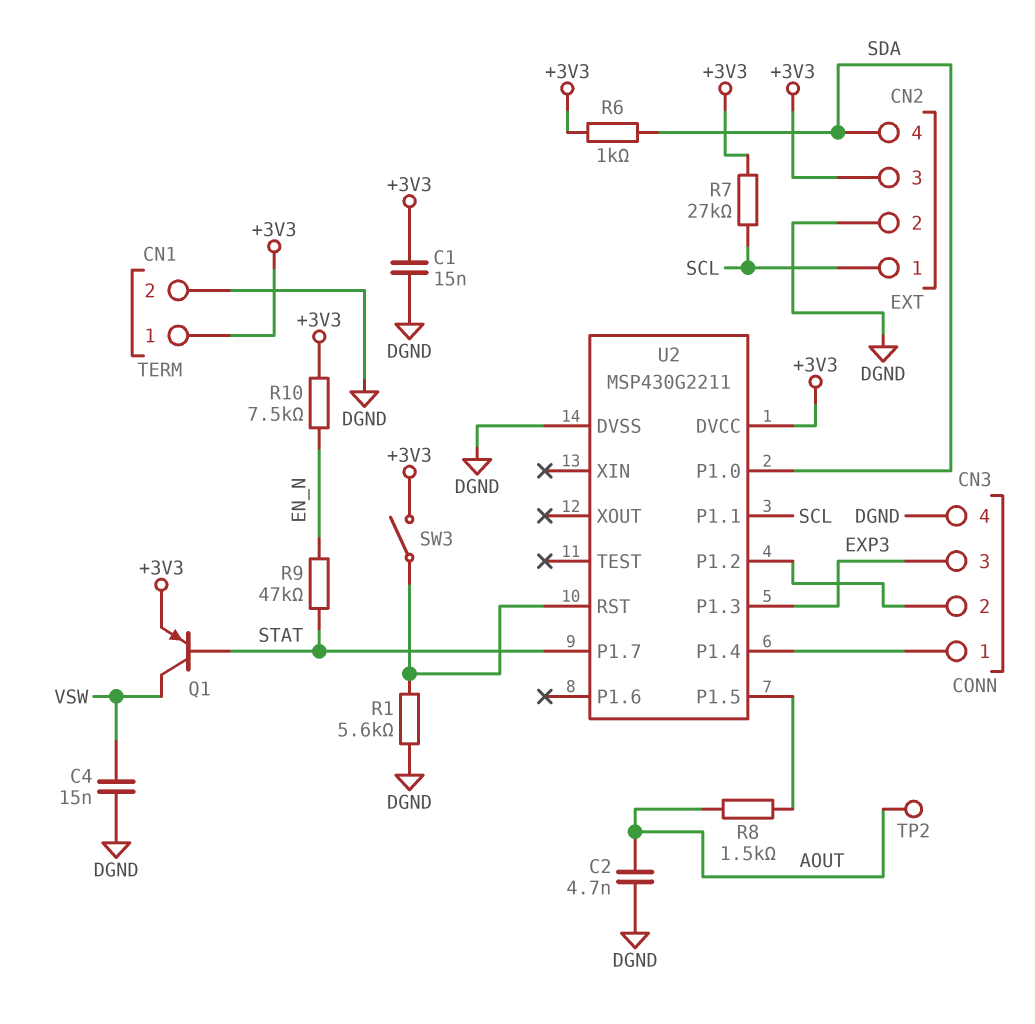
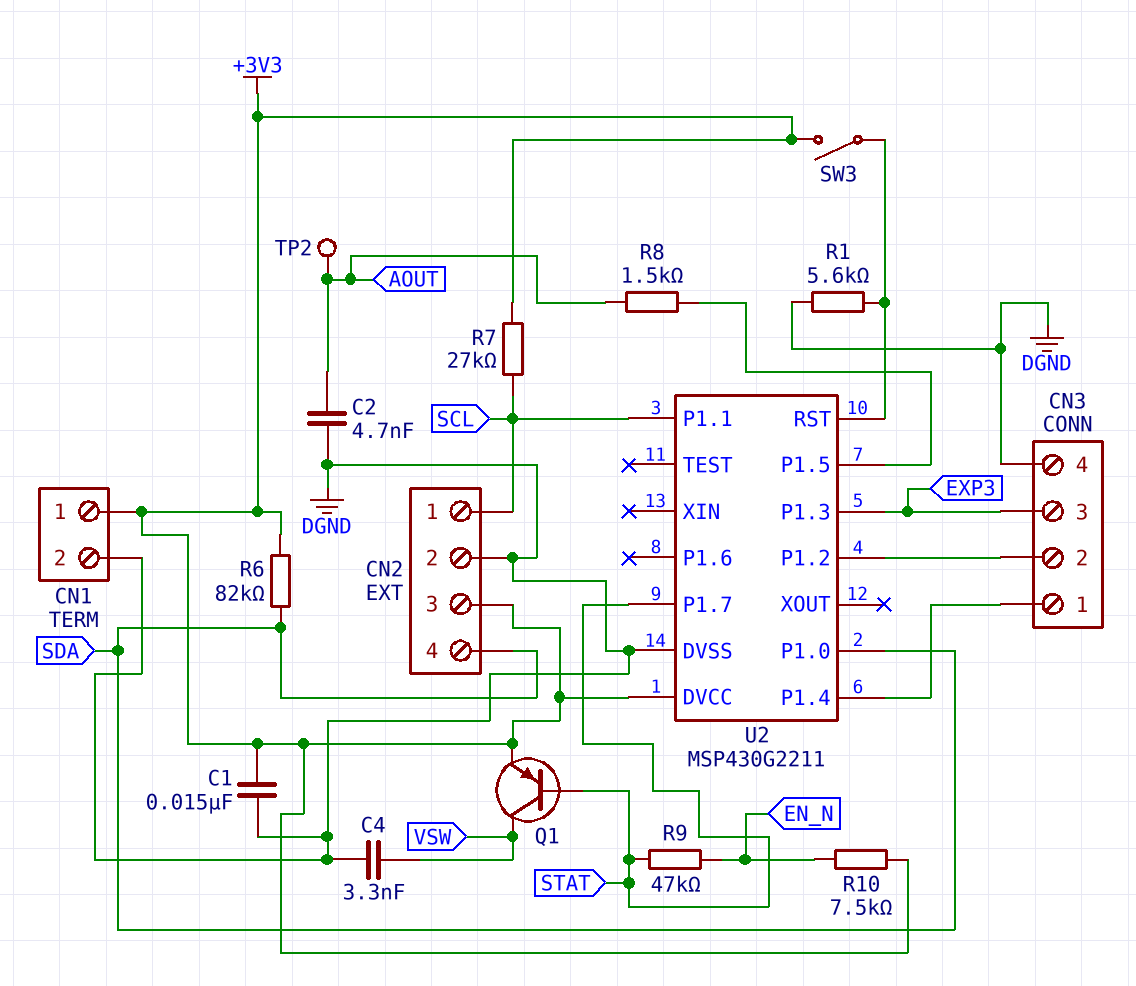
C4: 15nF (DGND, VSW) -> 3.3nF (DGND, VSW)
R6: 1k (+3V3, SDA) -> 82k (+3V3, SDA)

